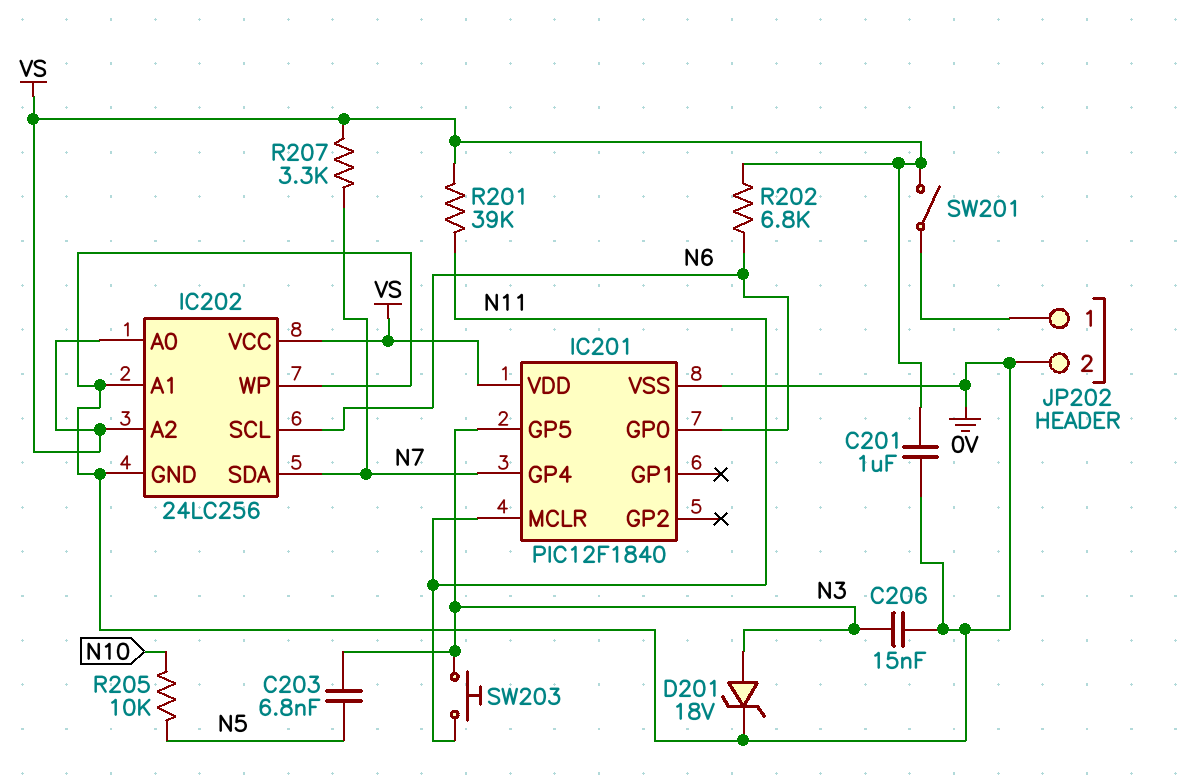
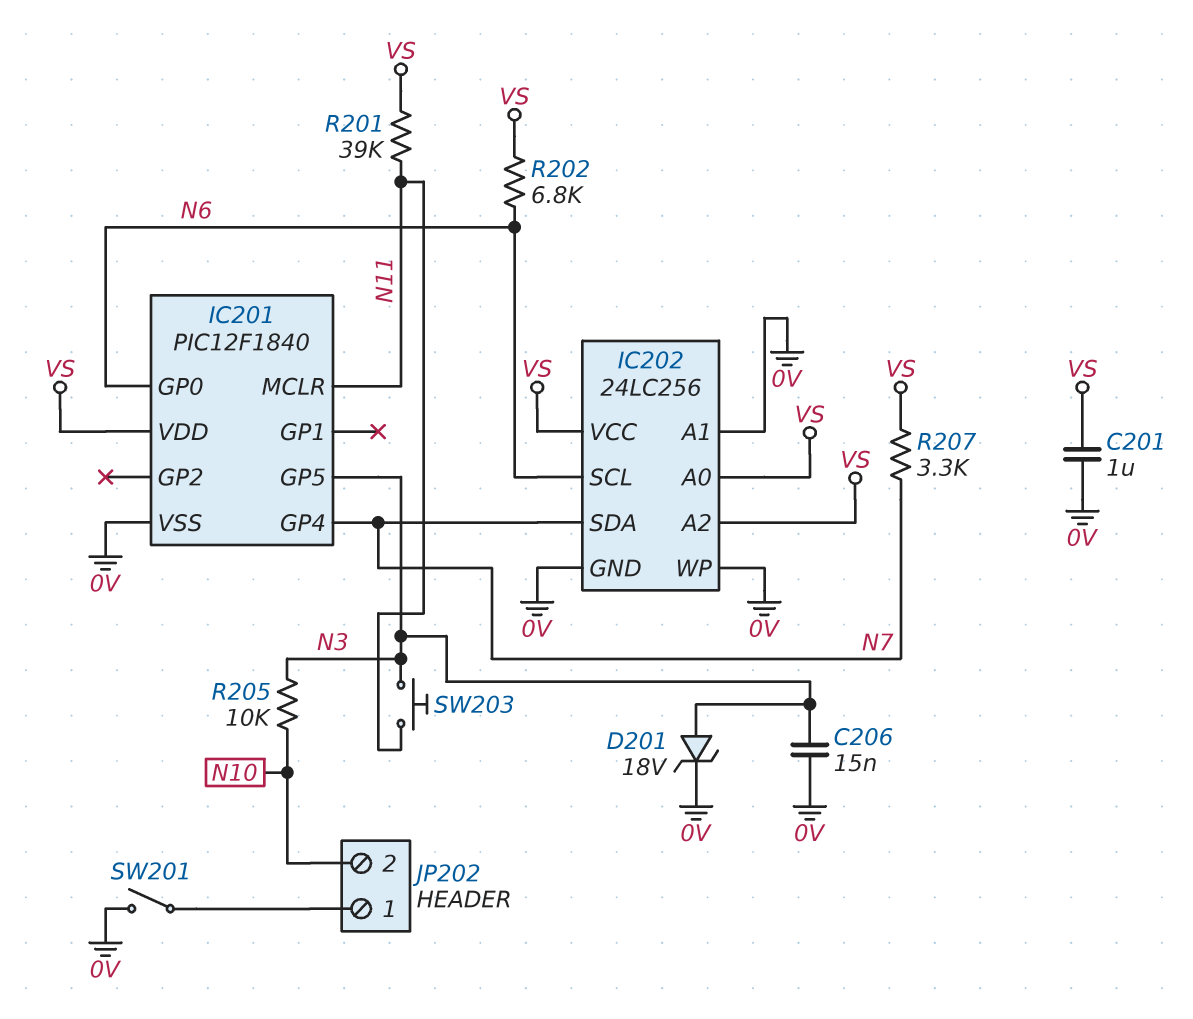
C203: 6.8nF (N3, N5) -> none
JP202 pin 2: 0V -> N10
R205: 10k (N5, N10) -> 10k (N3, N10)
SW201: switch (JP202/1, VS) -> switch (0V, JP202/1)

